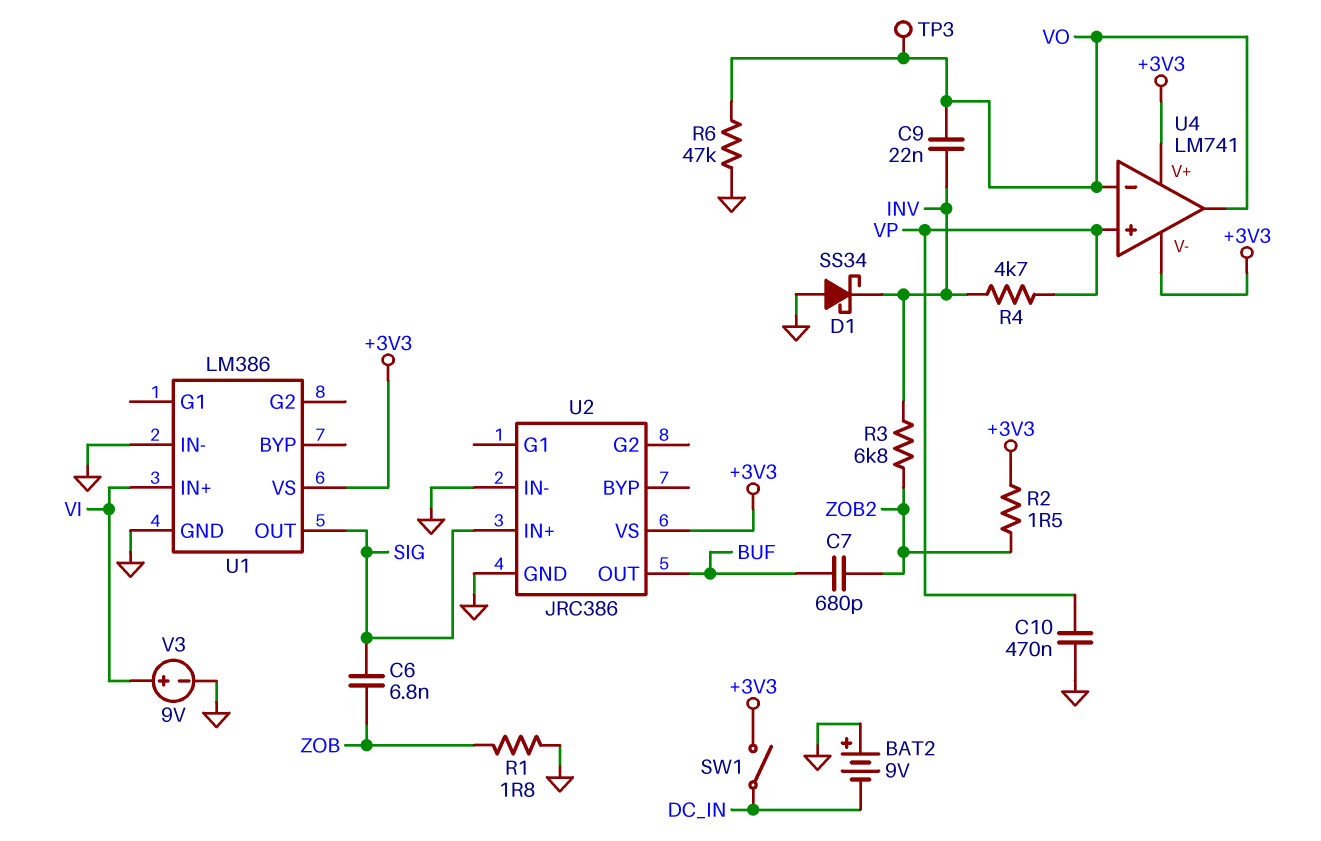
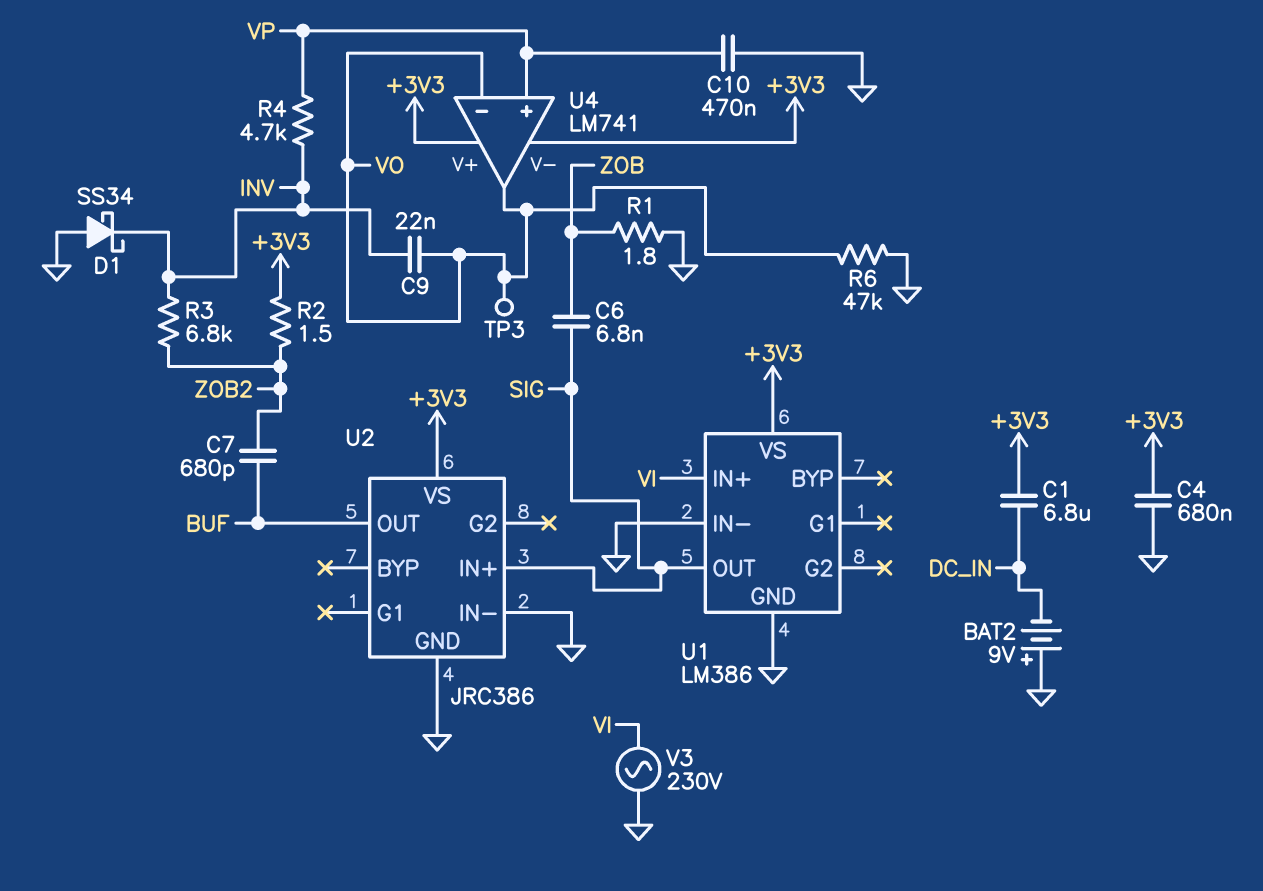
C1: none -> 6.8uF (+3V3, DC_IN)
C4: none -> 680nF (+3V3, GND)
SW1: switch (+3V3, DC_IN) -> none
V3: 9V (plus VI, minus GND) -> AC 230V (GND, VI)

